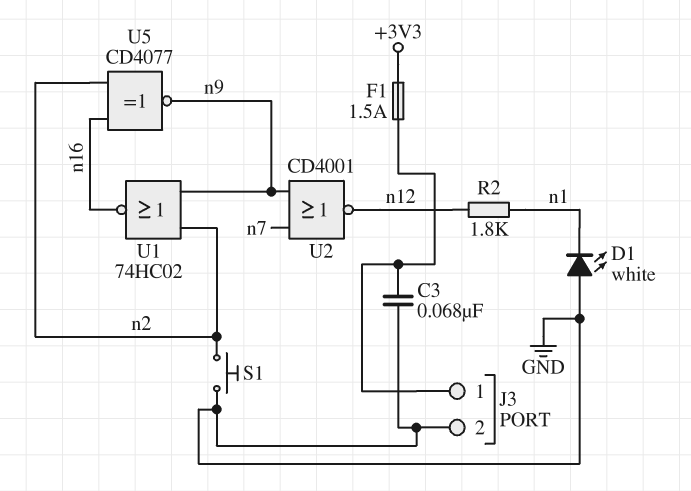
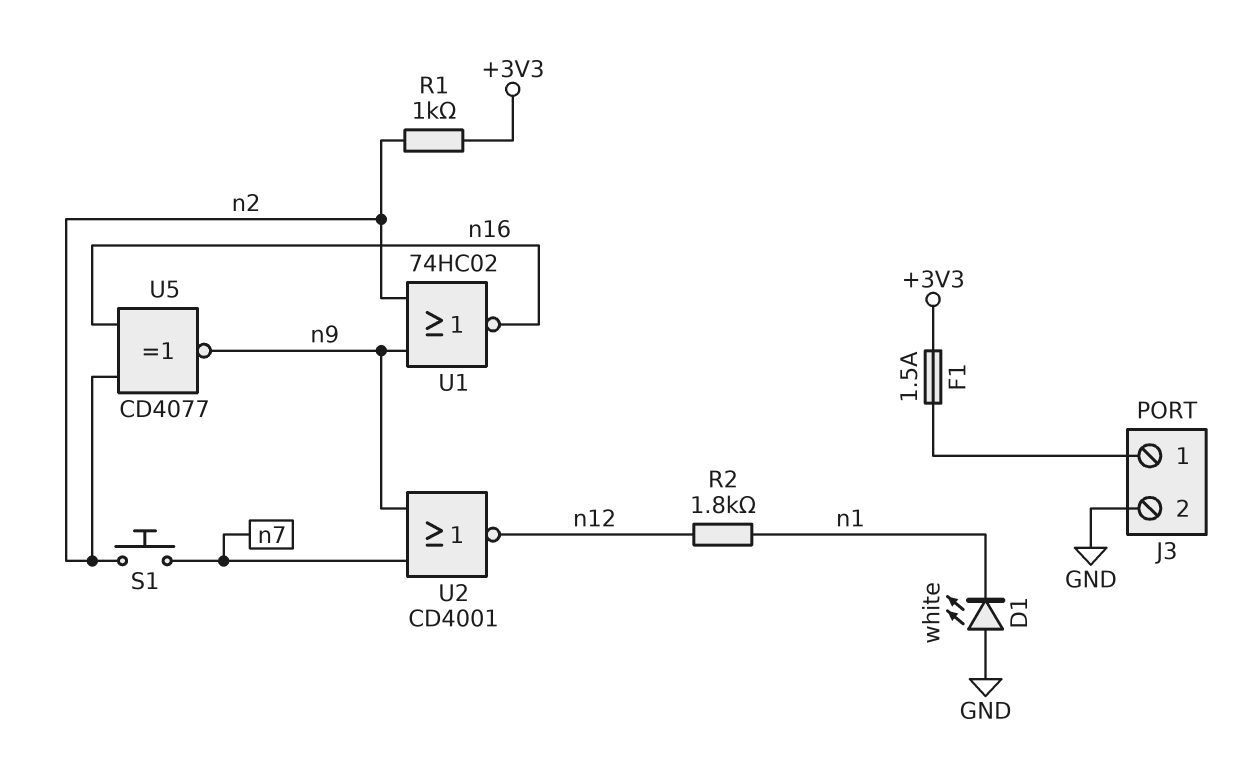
C3: 68nF (GND, J3/1) -> none
R1: none -> 1k (+3V3, n2)
S1: button (GND, n2) -> button (n2, n7)

